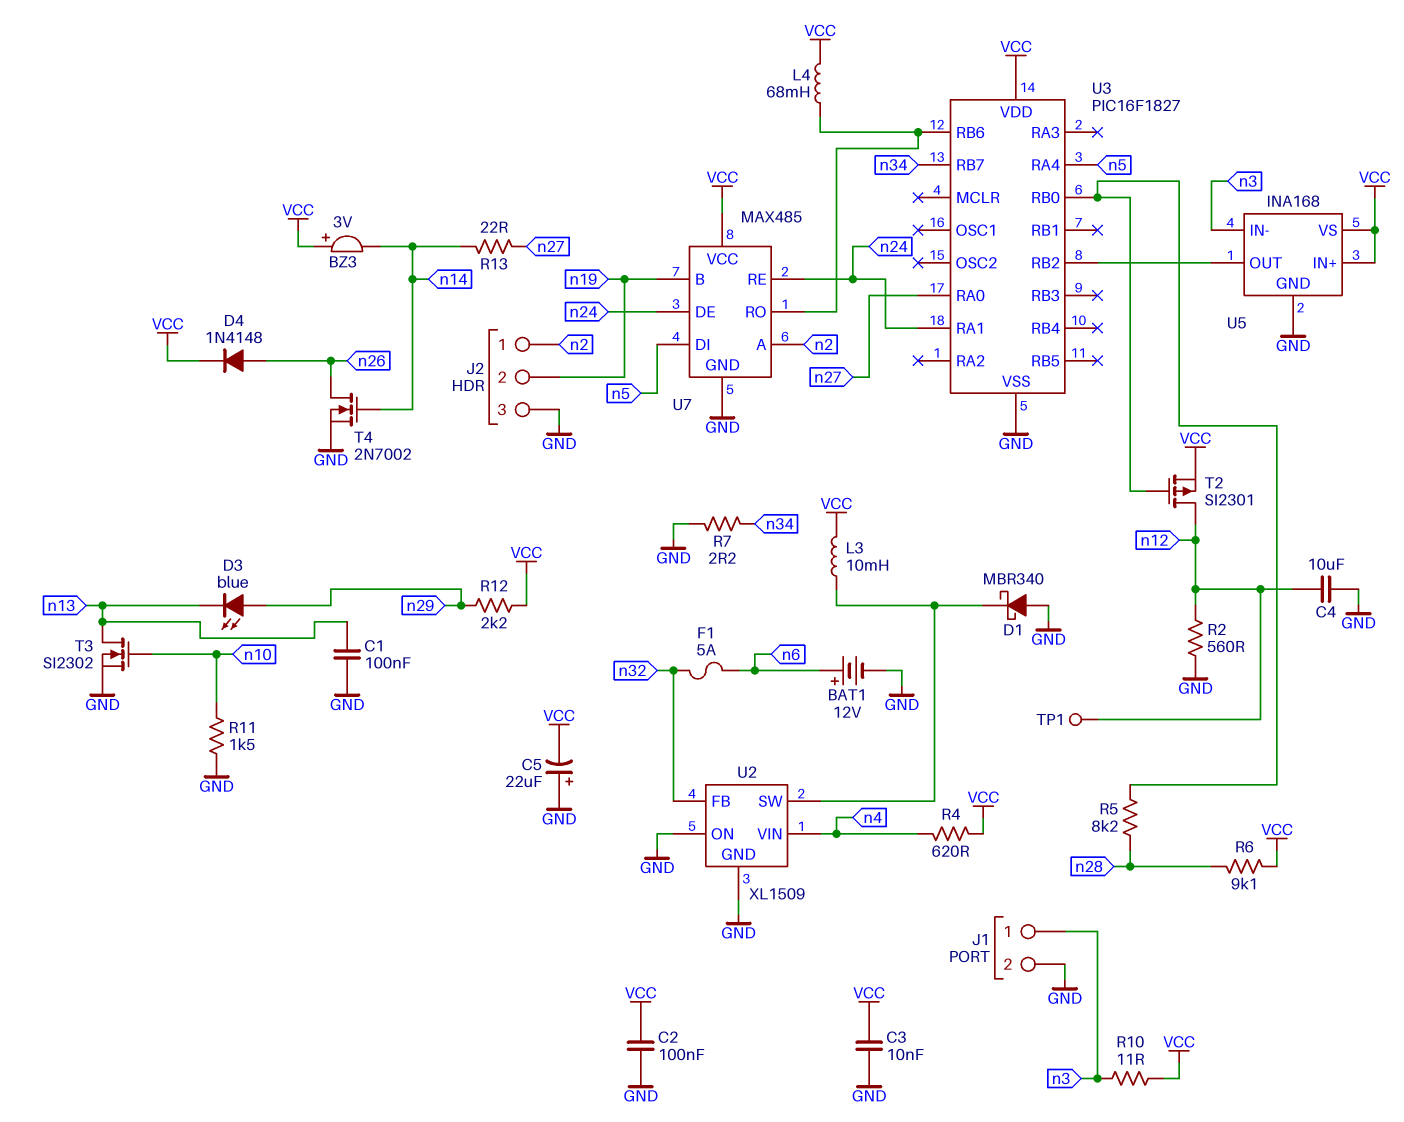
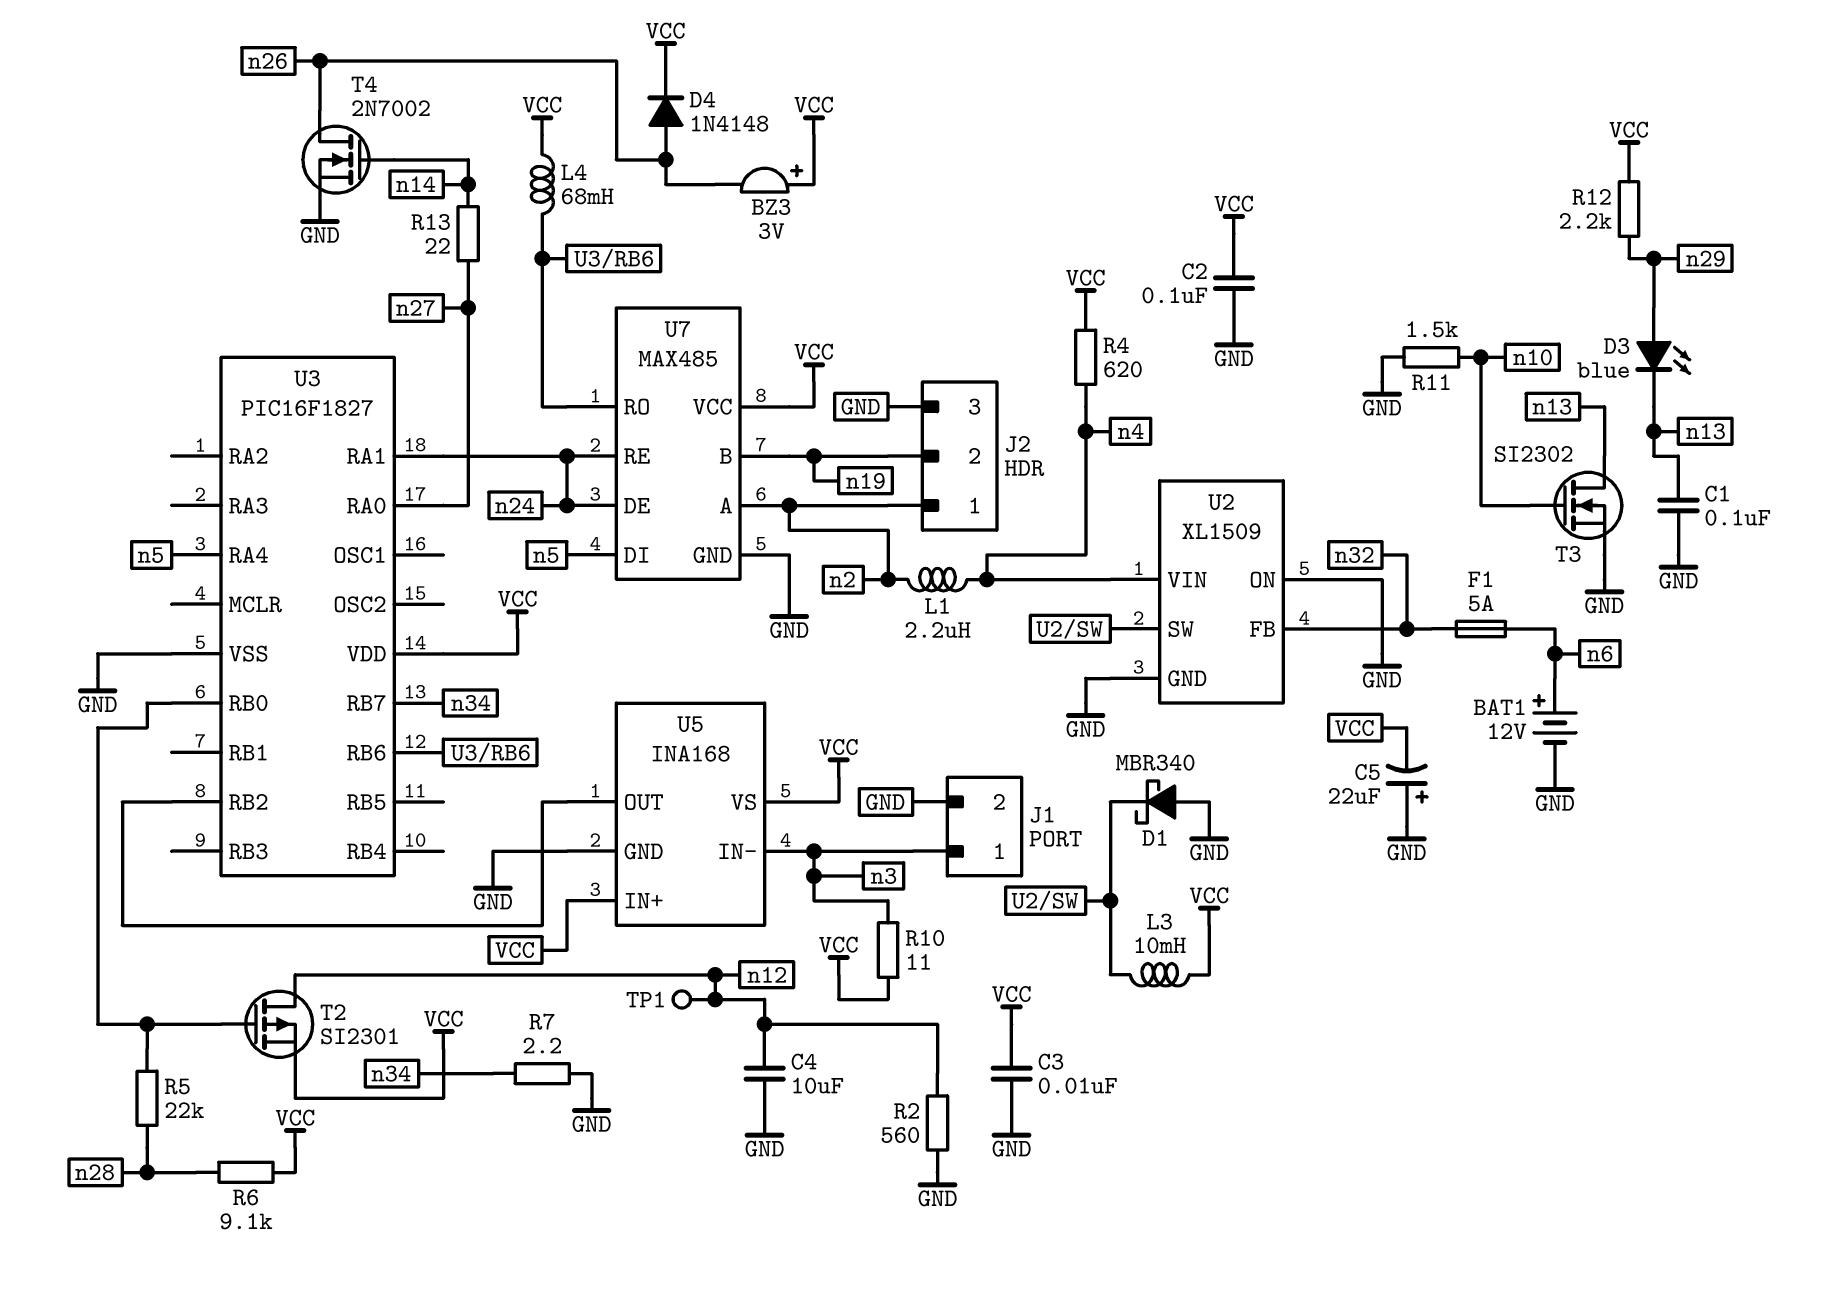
BZ3: buzzer 3V (plus VCC, minus n14) -> buzzer 3V (plus VCC, minus n26)
L1: none -> 2.2uH (n2, n4)
R5: 8.2k (U3/RB0, n28) -> 22k (U3/RB0, n28)

